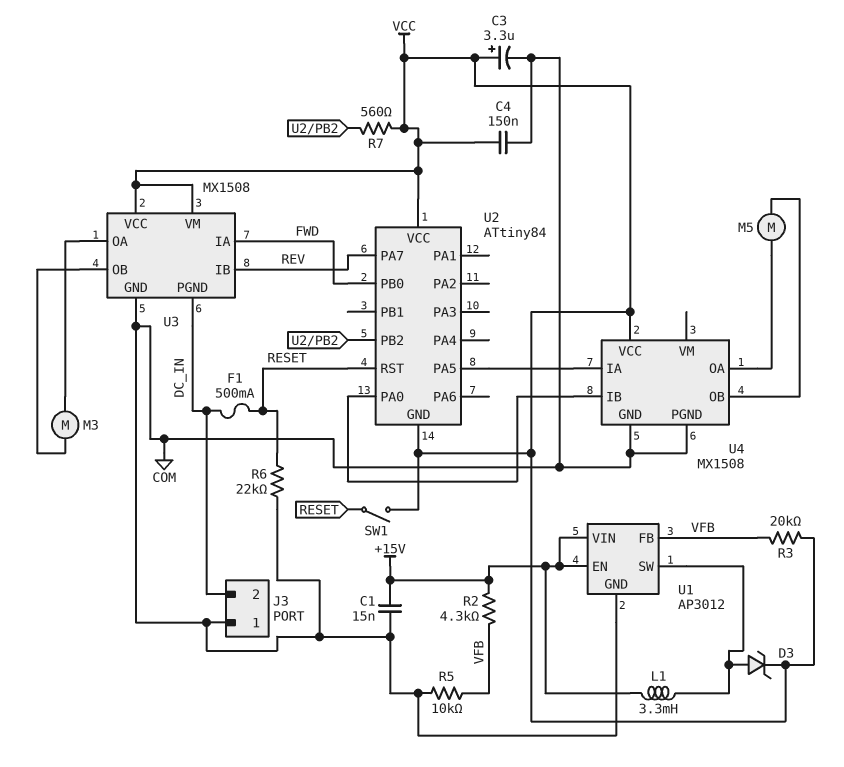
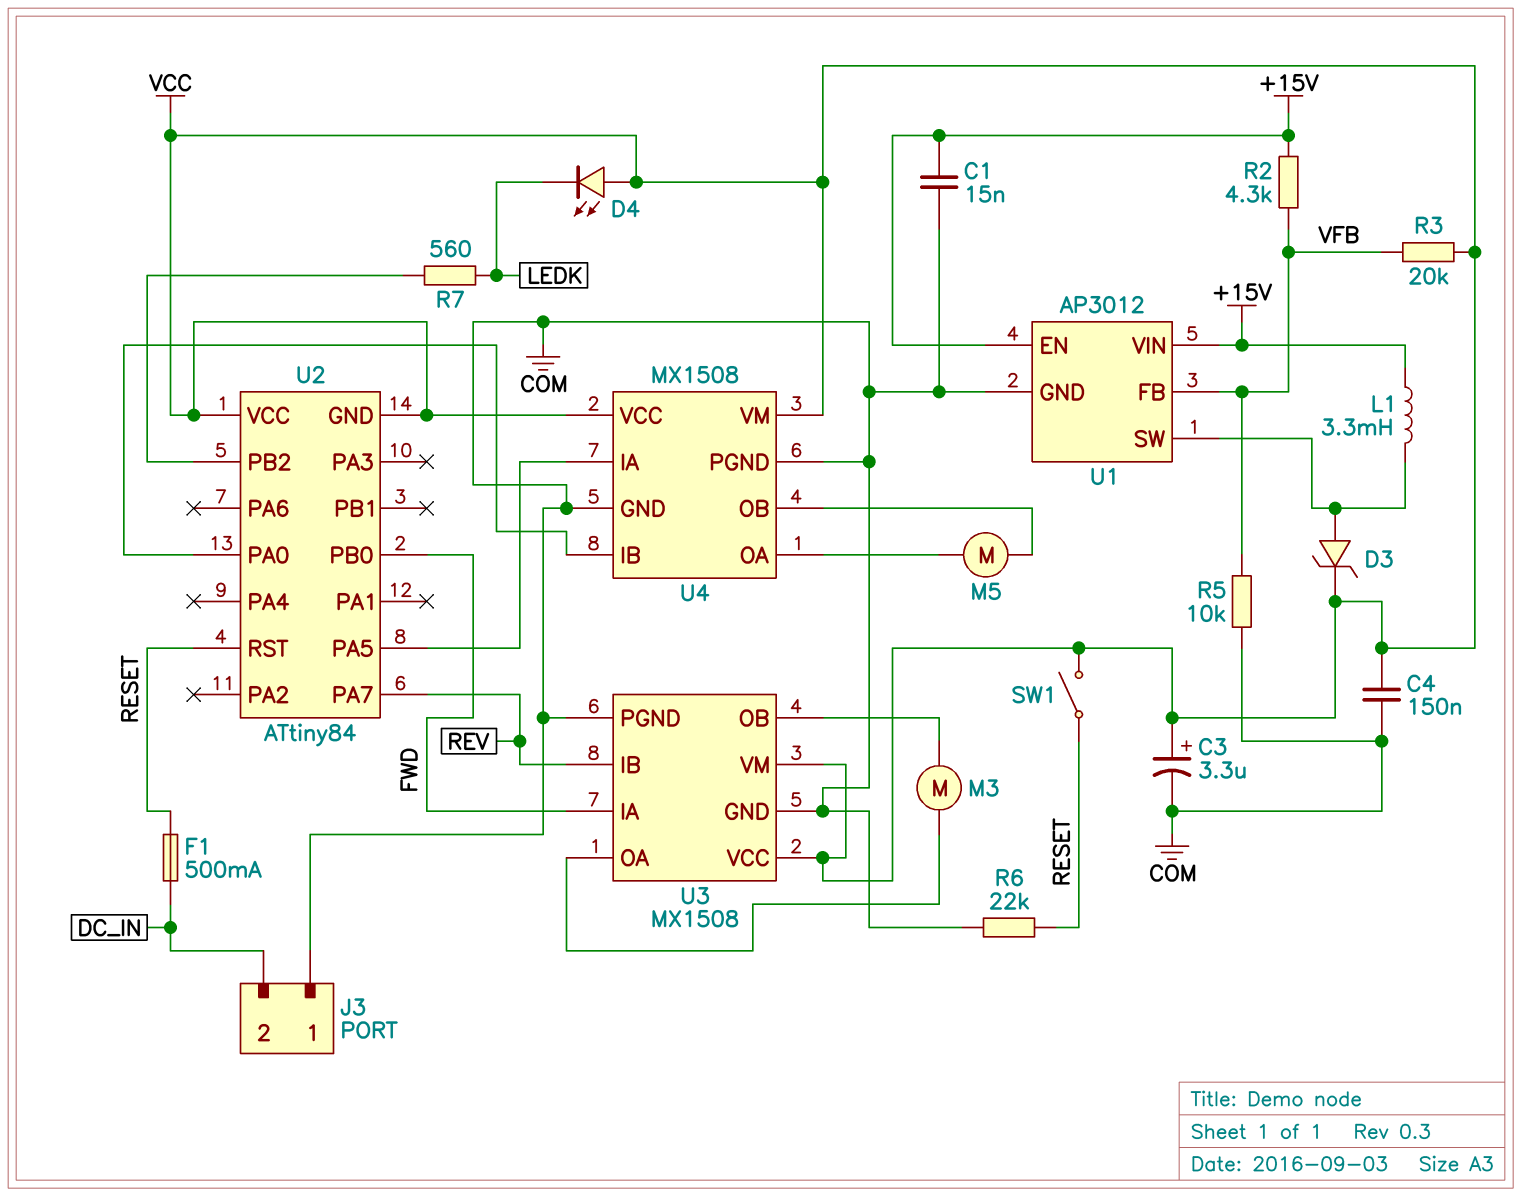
D4: none -> LED (A VCC, K LEDK)
R7: 560 (U2/PB2, VCC) -> 560 (LEDK, U2/PB2)
U3 pin PGND: DC_IN -> COM
U4 pin VM: none -> VCC

